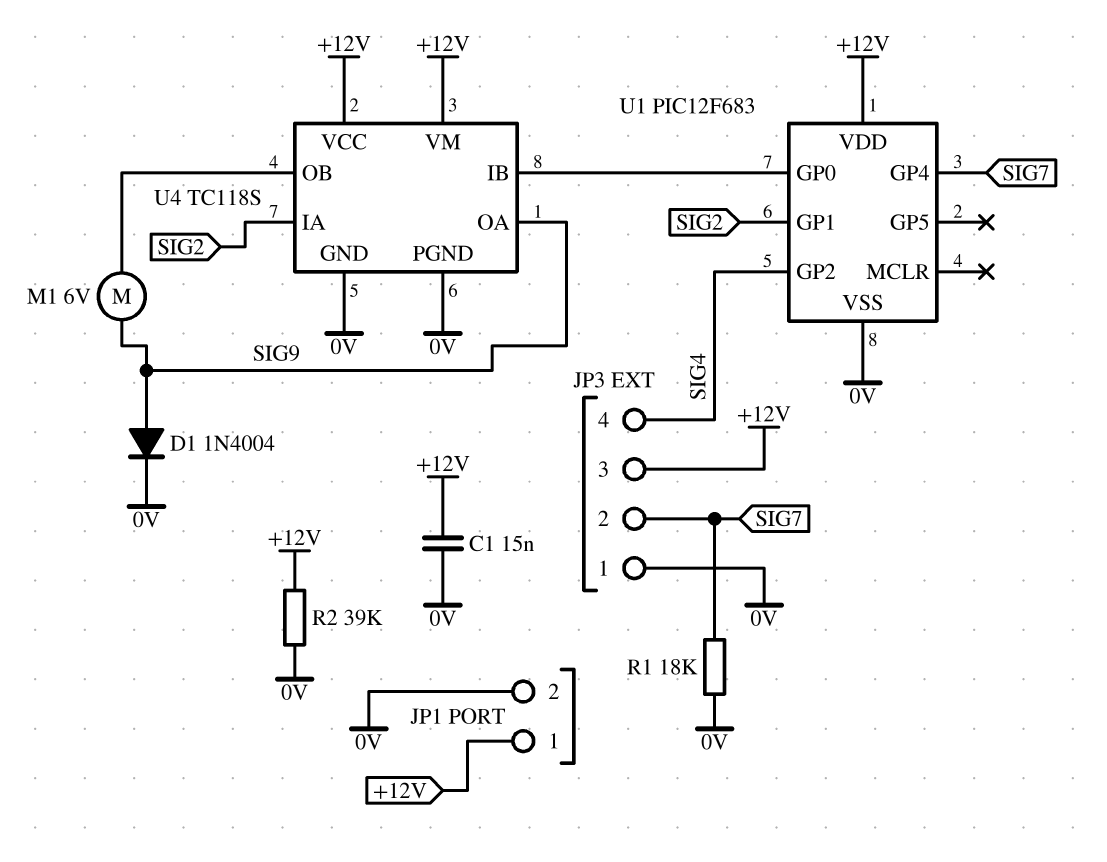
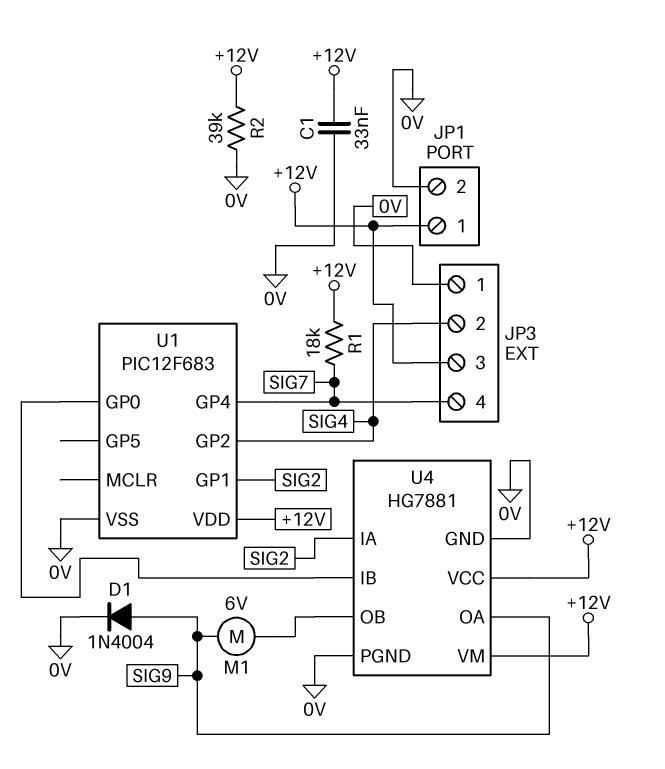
C1: 15nF (+12V, 0V) -> 33nF (+12V, 0V)
JP3 pin 2: SIG7 -> SIG4
JP3 pin 4: SIG4 -> SIG7
R1: 18k (0V, SIG7) -> 18k (+12V, SIG7)
U4: TC118S -> HG7881

